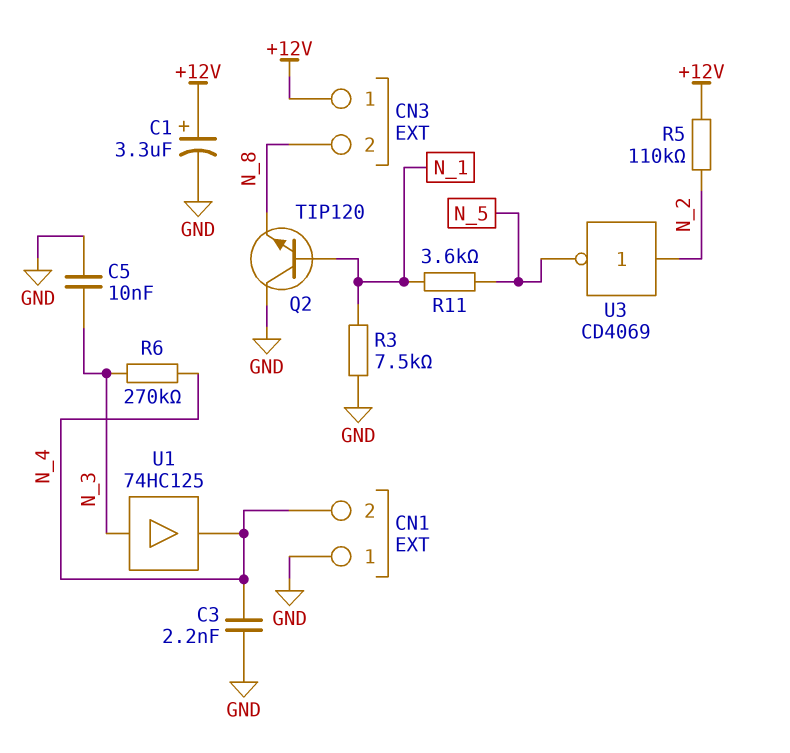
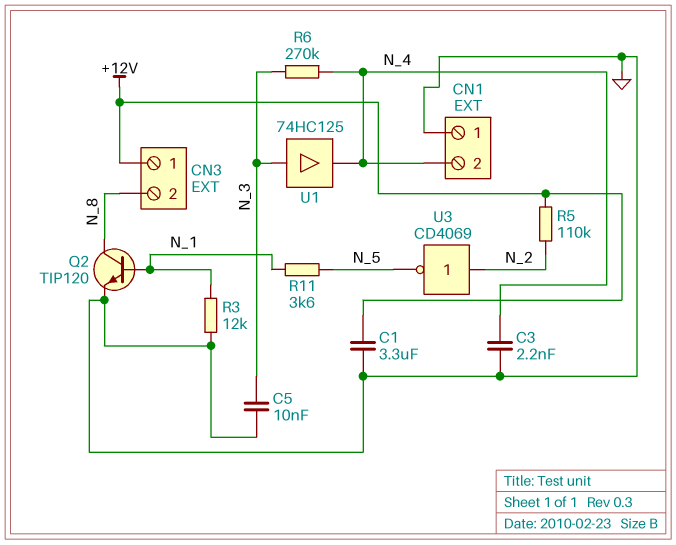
C1: 3.3uF (plus +12V, minus GND) -> 3.3uF (+12V, GND)
Q2: NPN TIP120 (B N_1, C GND, E N_8) -> NPN TIP120 (B N_1, C N_8, E GND)
R3: 7.5k (GND, N_1) -> 12k (GND, N_1)

